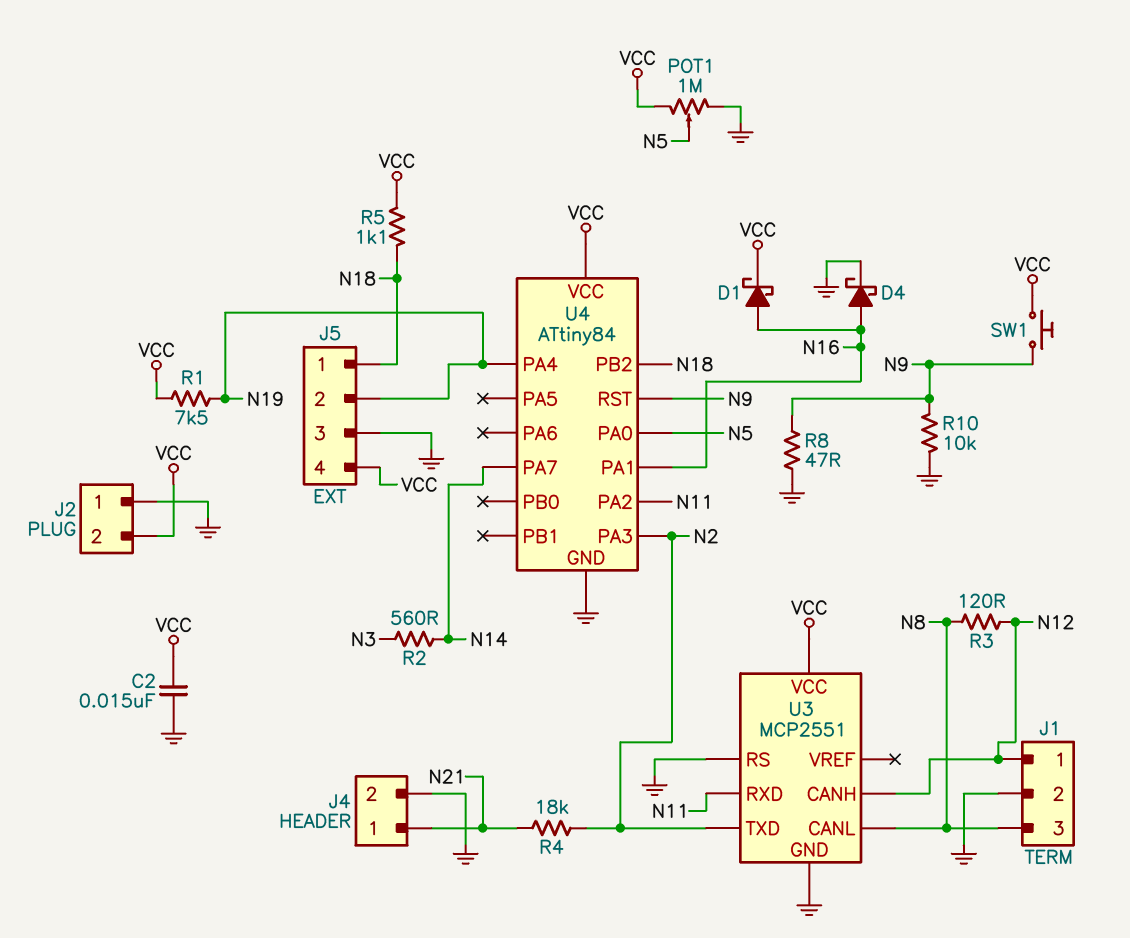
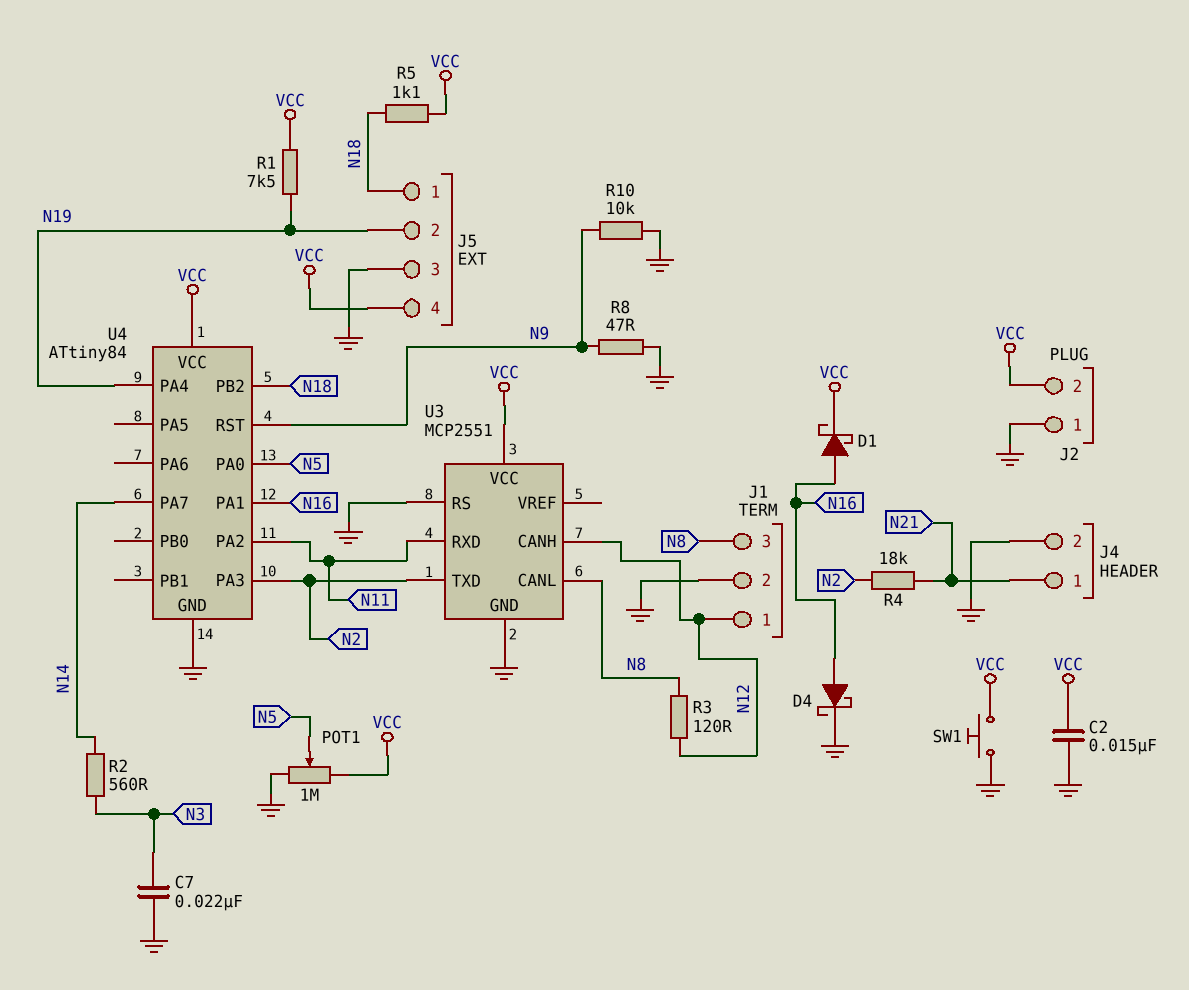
C7: none -> 22nF (GND, N3)
SW1: button (N9, VCC) -> button (GND, VCC)

